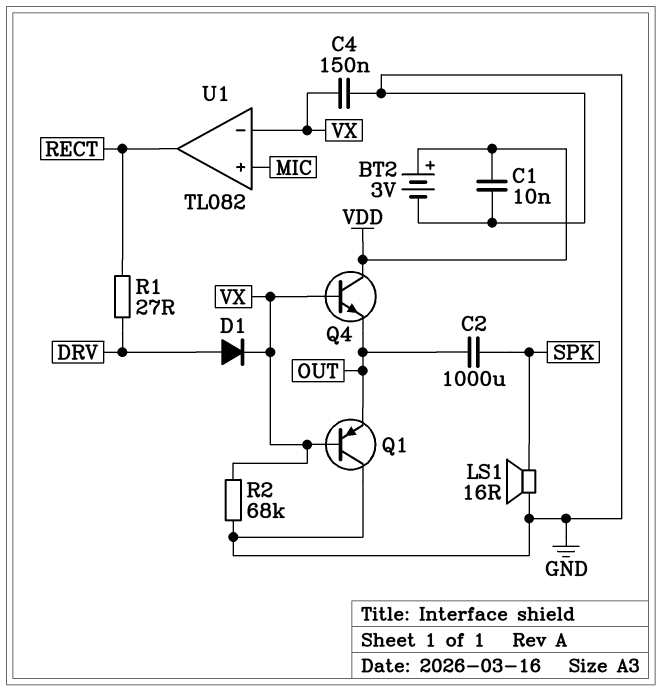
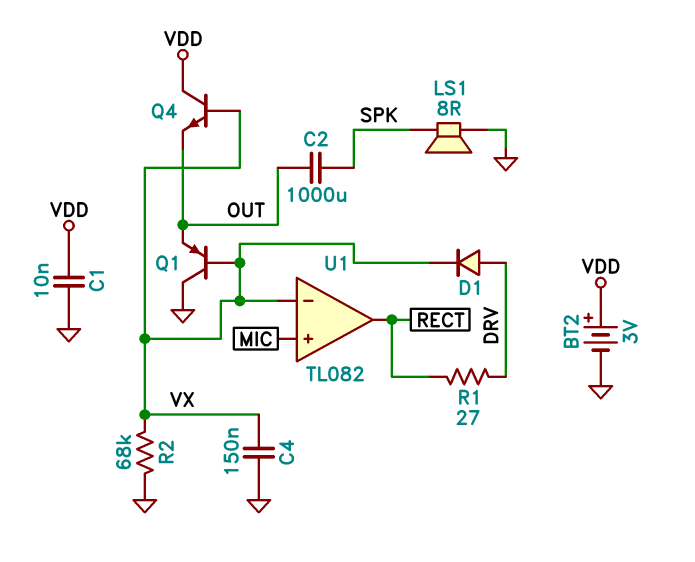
LS1: speaker 16R (GND, SPK) -> speaker 8R (GND, SPK)

